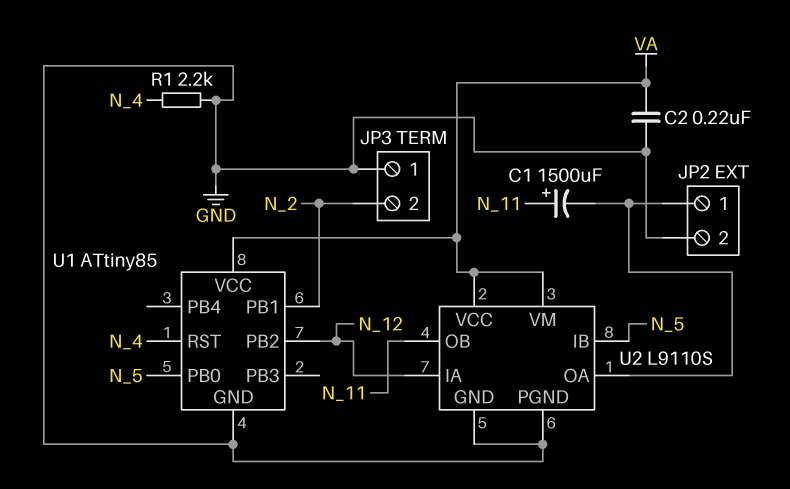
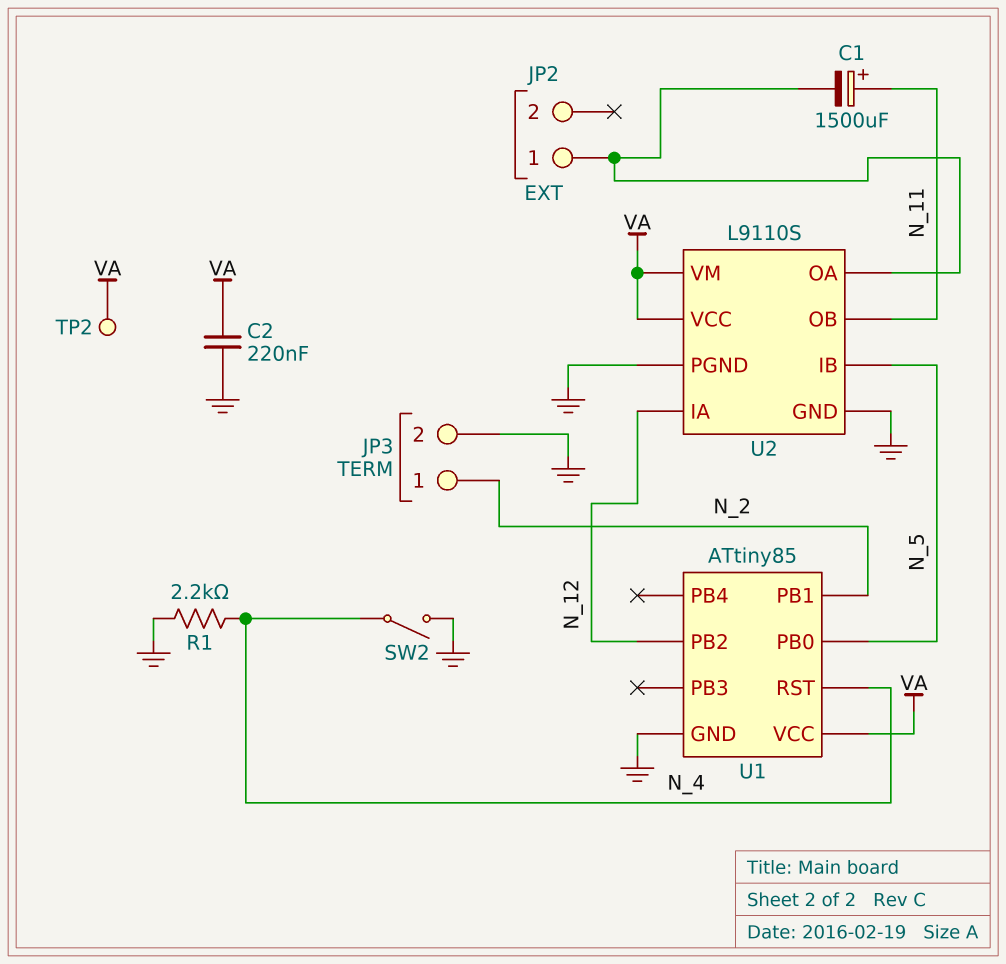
JP2 pin 2: GND -> none
JP3 pin 1: GND -> N_2
JP3 pin 2: N_2 -> GND
SW2: none -> switch (GND, N_4)
TP2: none -> test point (VA)

